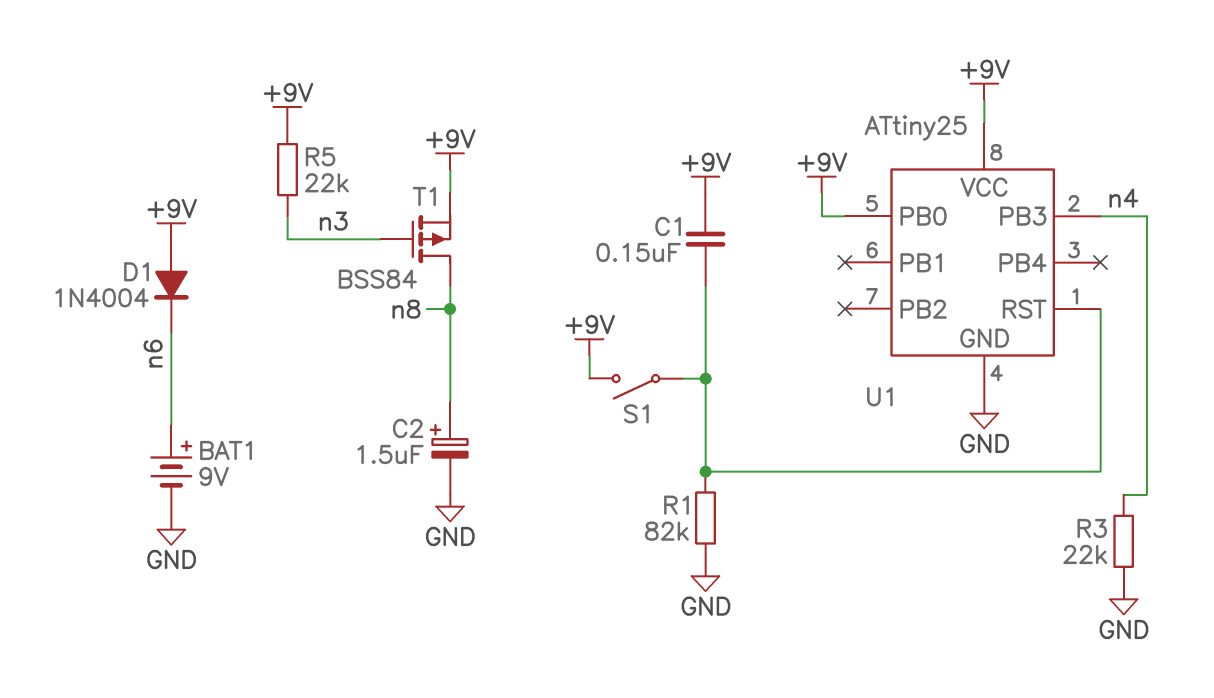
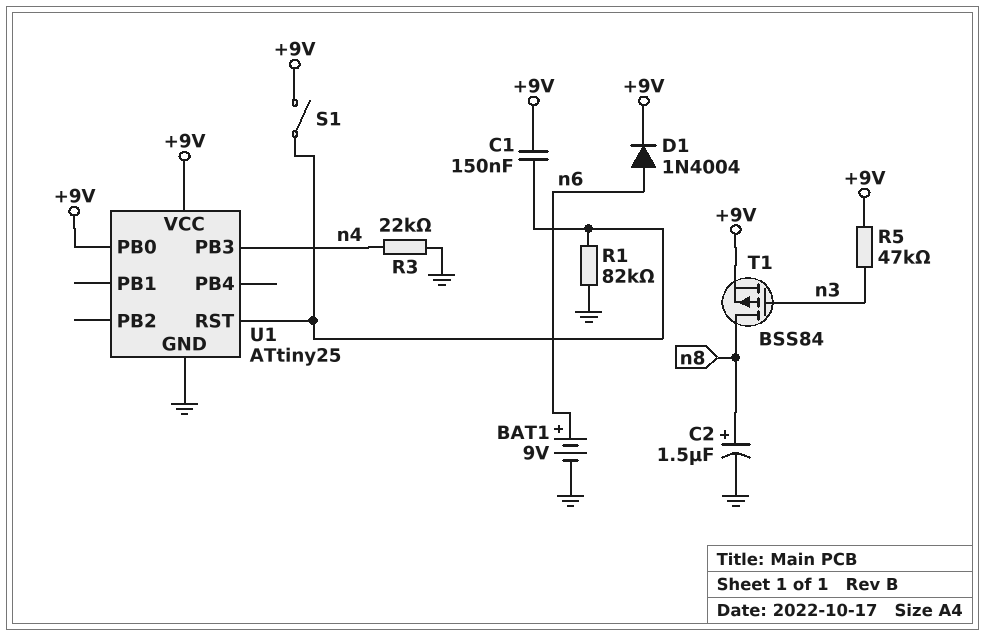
D1: diode 1N4004 (A +9V, K n6) -> diode 1N4004 (A n6, K +9V)
R5: 22k (+9V, n3) -> 47k (+9V, n3)

